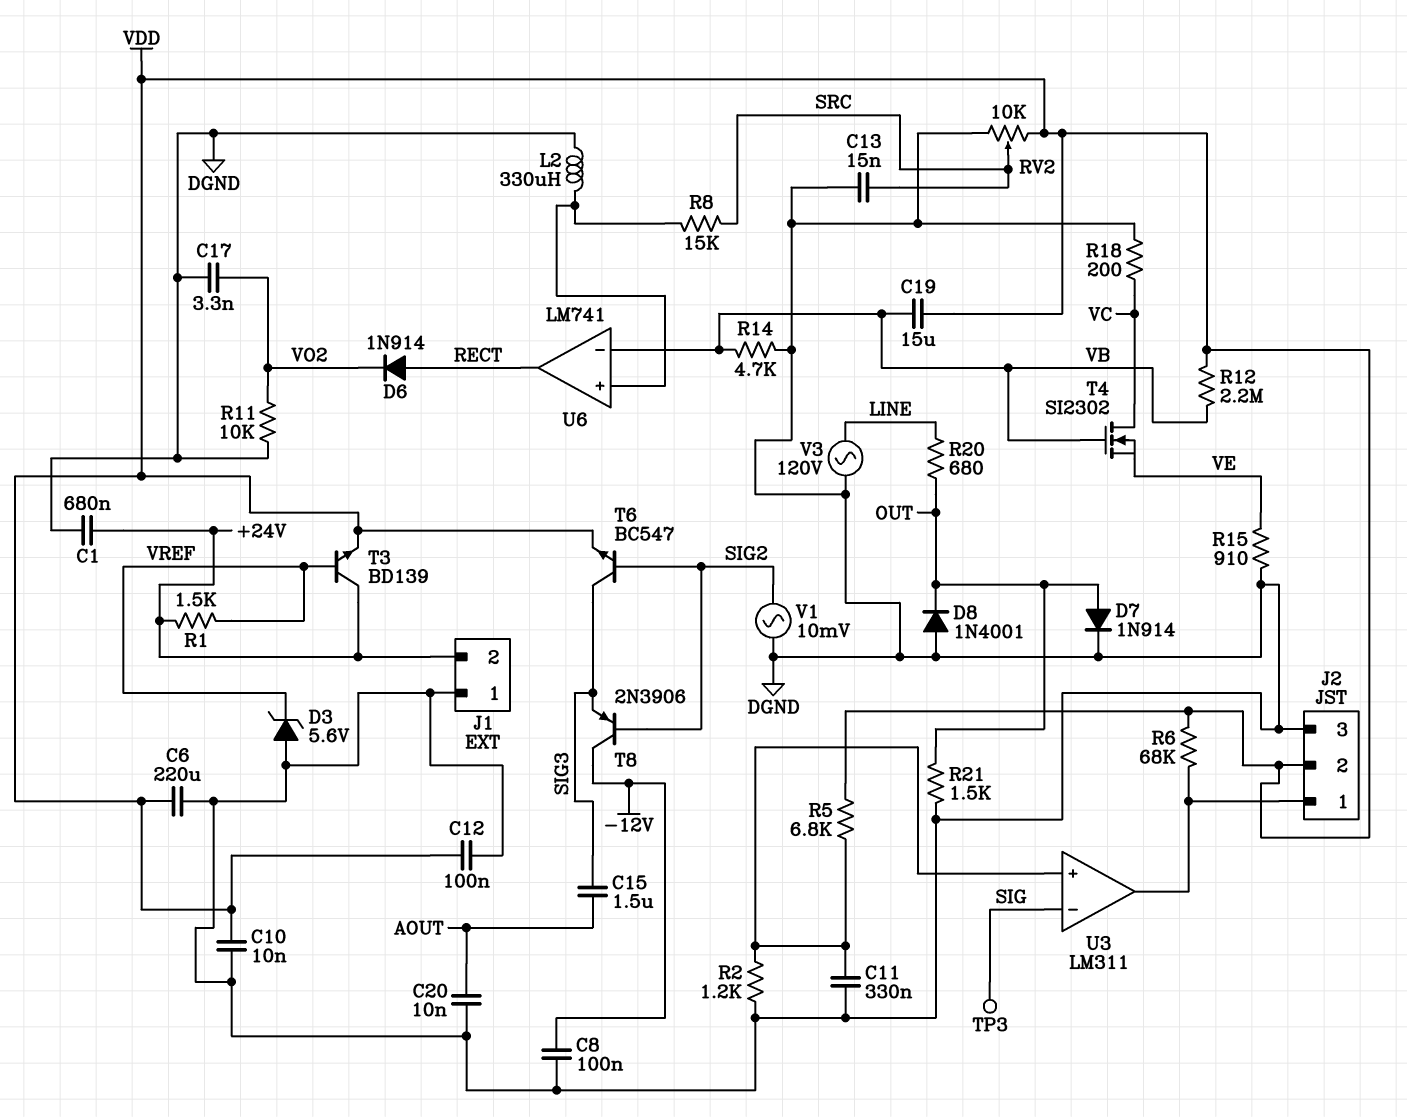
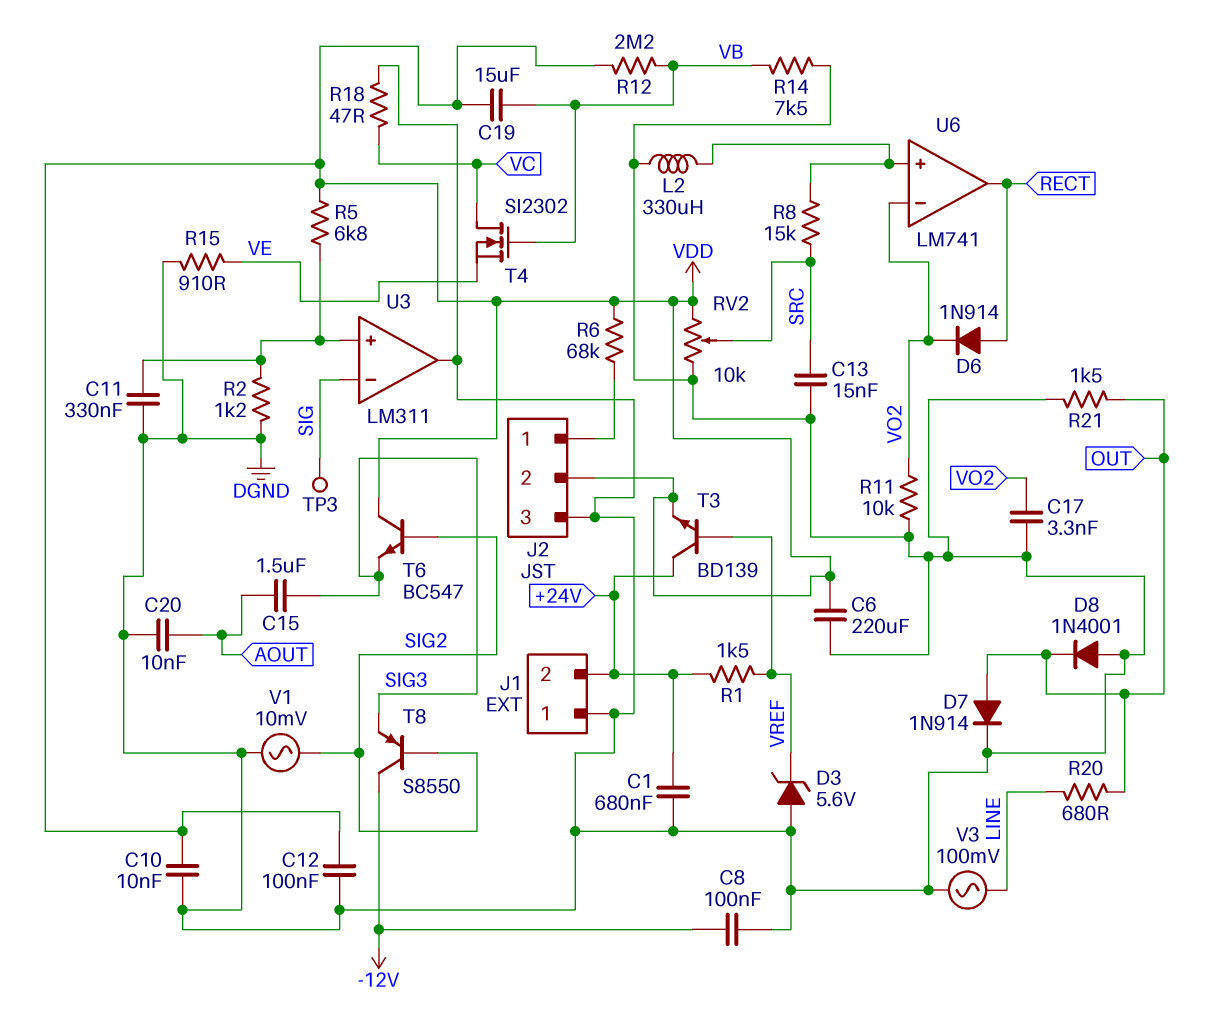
R14: 4.7k (DGND, VB) -> 7.5k (DGND, VB)
R18: 200 (DGND, VC) -> 47 (DGND, VC)
T6: NPN BC547 (B SIG2, C SIG3, E VDD) -> NPN BC547 (B SIG2, C VDD, E SIG3)
T8: PNP 2N3906 (B SIG2, C -12V, E SIG3) -> PNP S8550 (B SIG2, C -12V, E SIG3)
U3 pin out: J2/1 -> DGND
U6 pin in-: VB -> VO2
V3: AC 120V (DGND, LINE) -> AC 100mV (DGND, LINE)

